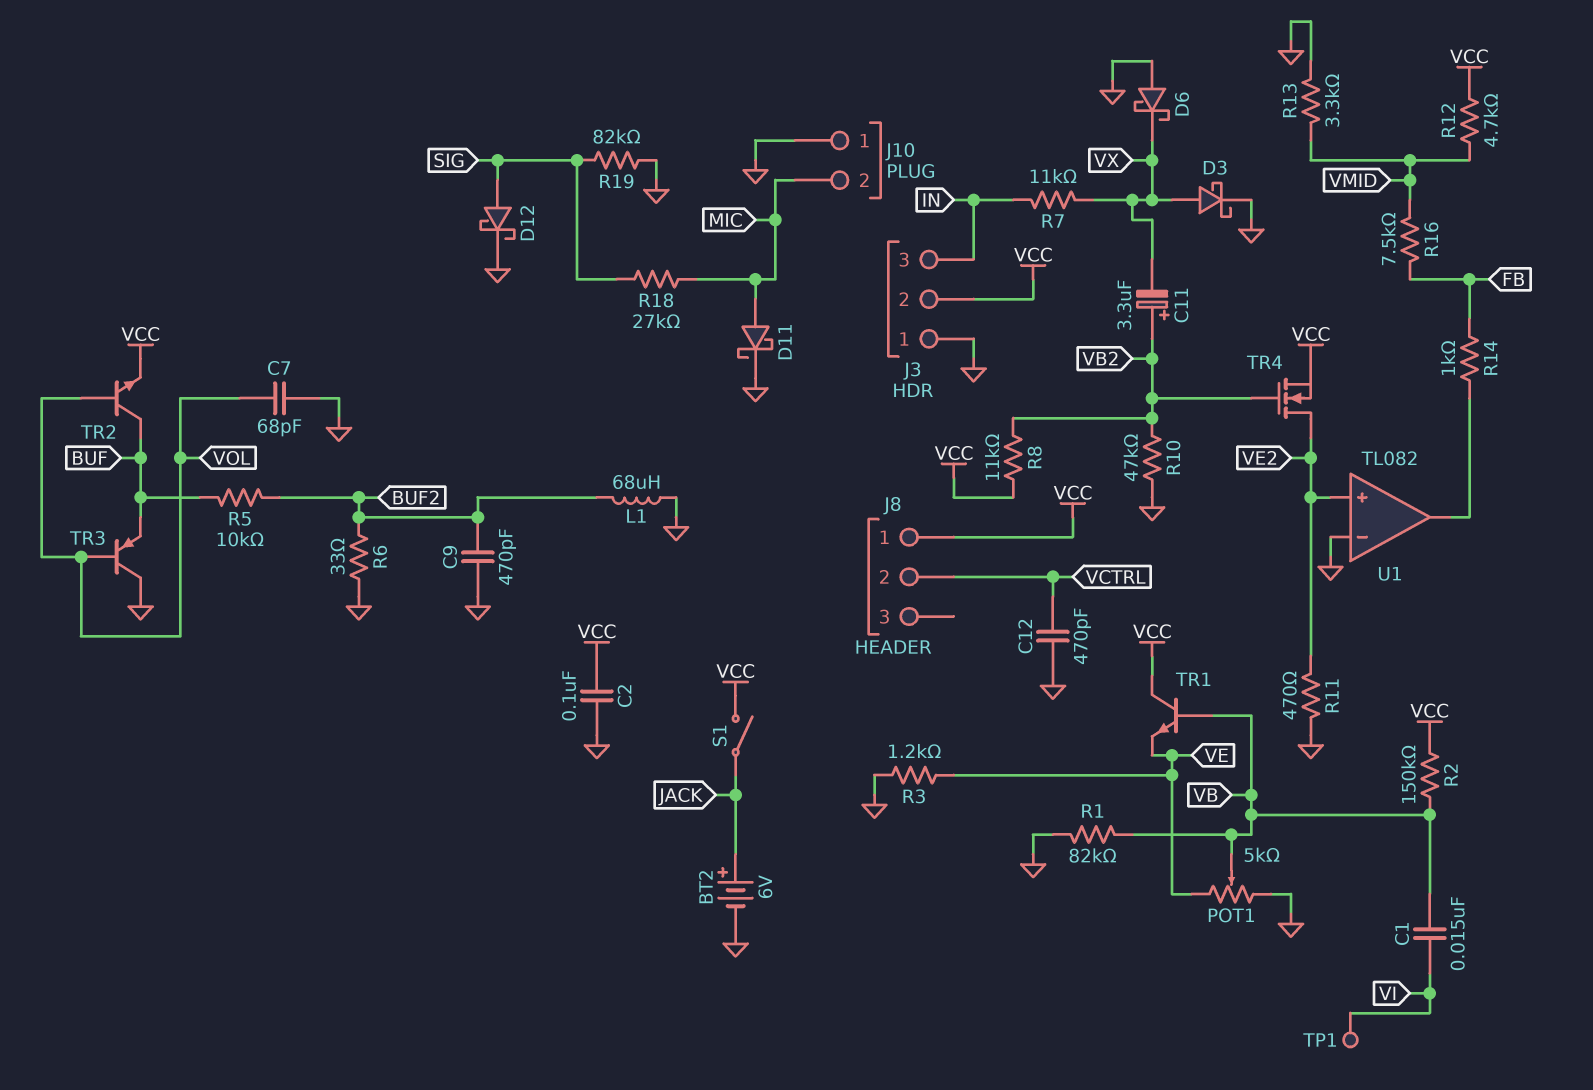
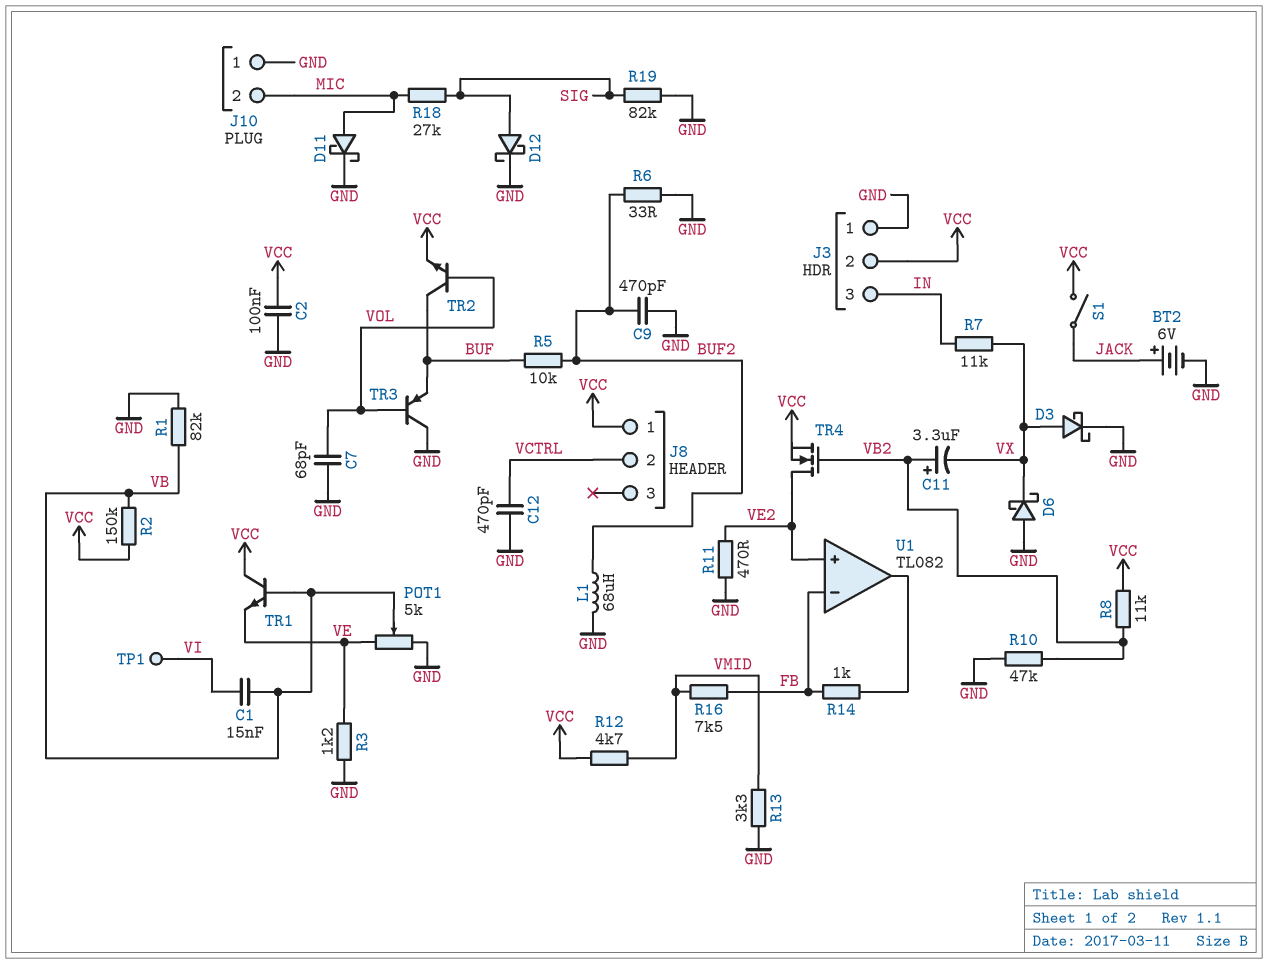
U1 pin in-: GND -> FB

